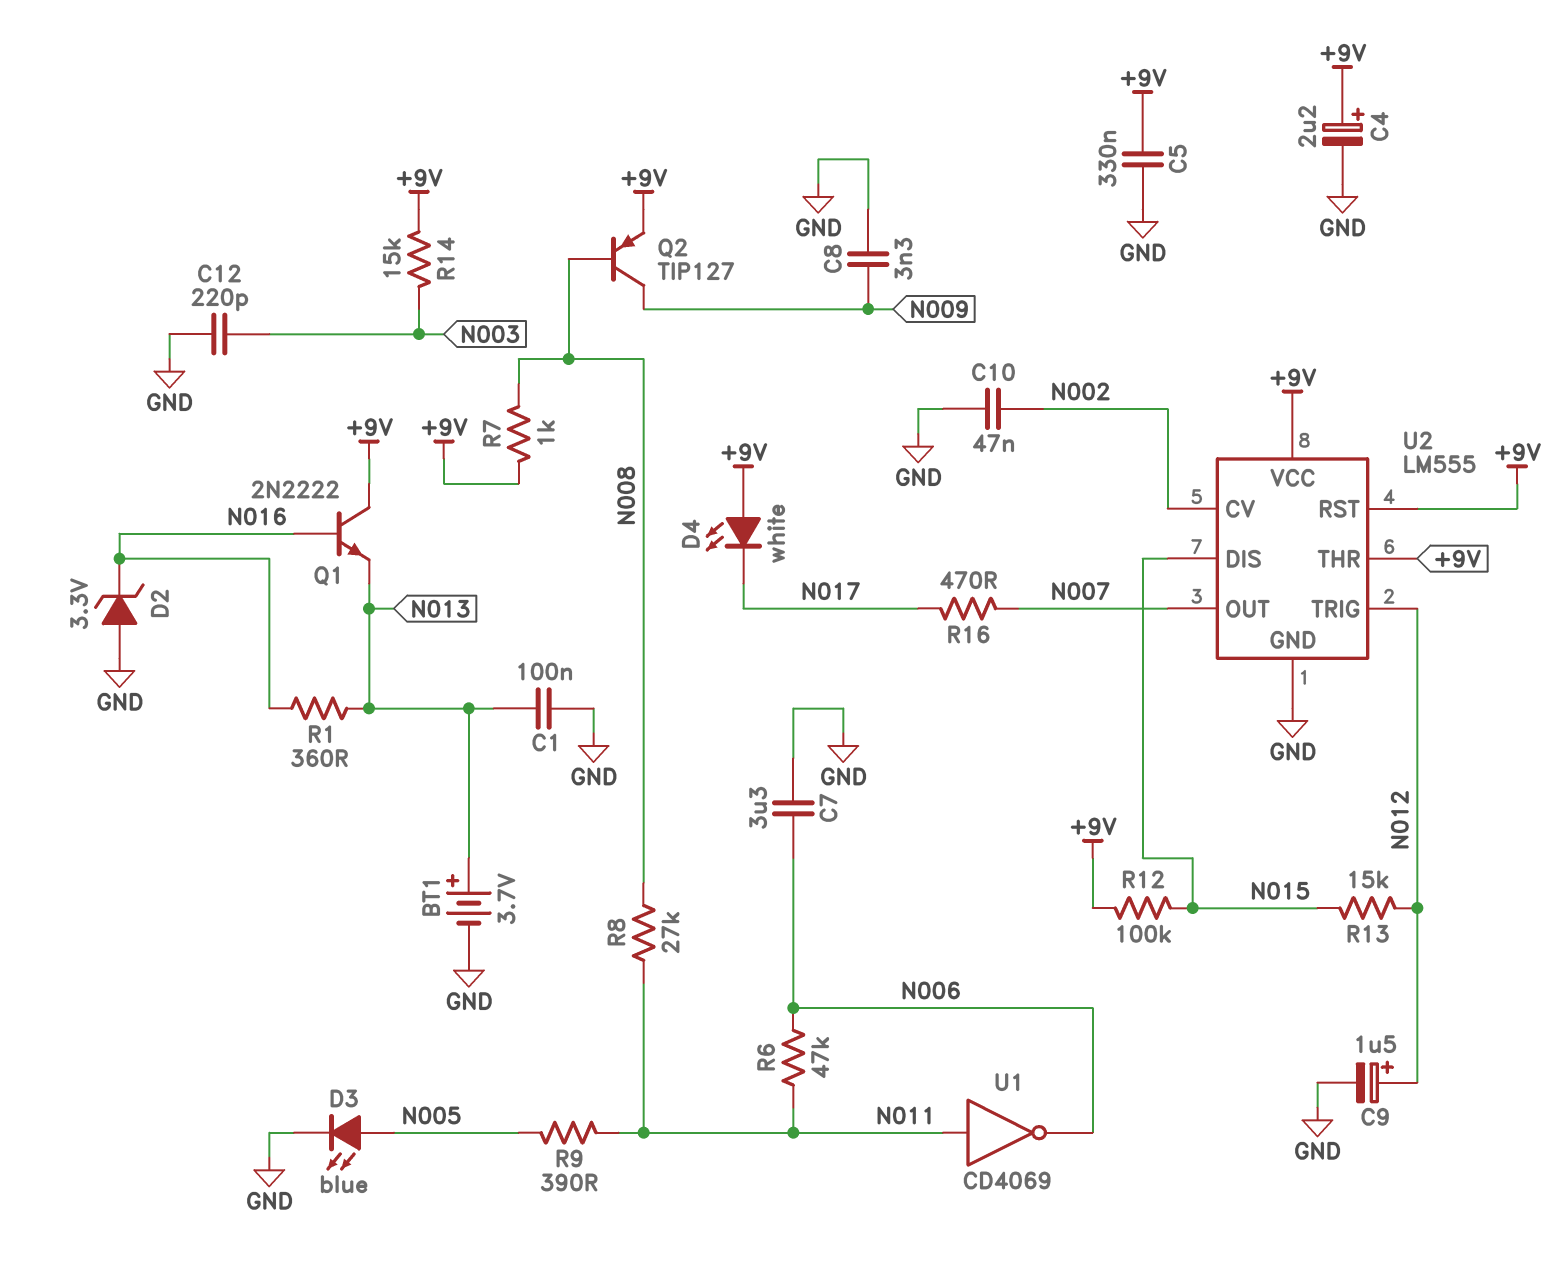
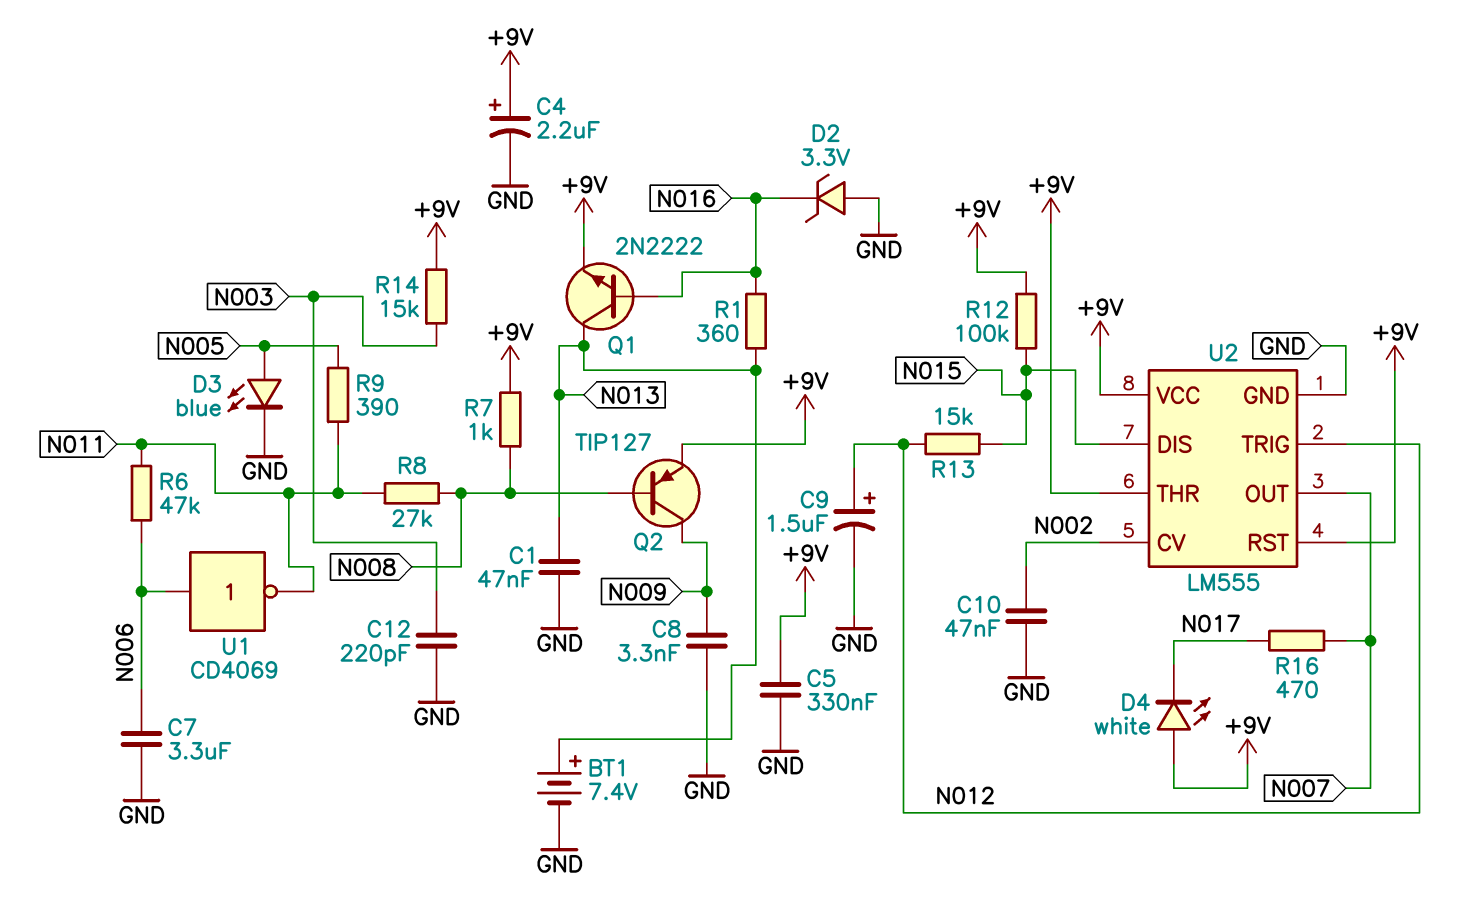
BT1: 3.7V (plus N013, minus GND) -> 7.4V (plus N013, minus GND)
C1: 100nF (GND, N013) -> 47nF (GND, N013)
Q1: NPN 2N2222 (B N016, C +9V, E N013) -> NPN 2N2222 (B N016, C N013, E +9V)
U1: NOT CD4069 (in N011, out N006) -> NOT CD4069 (in N006, out N011)

